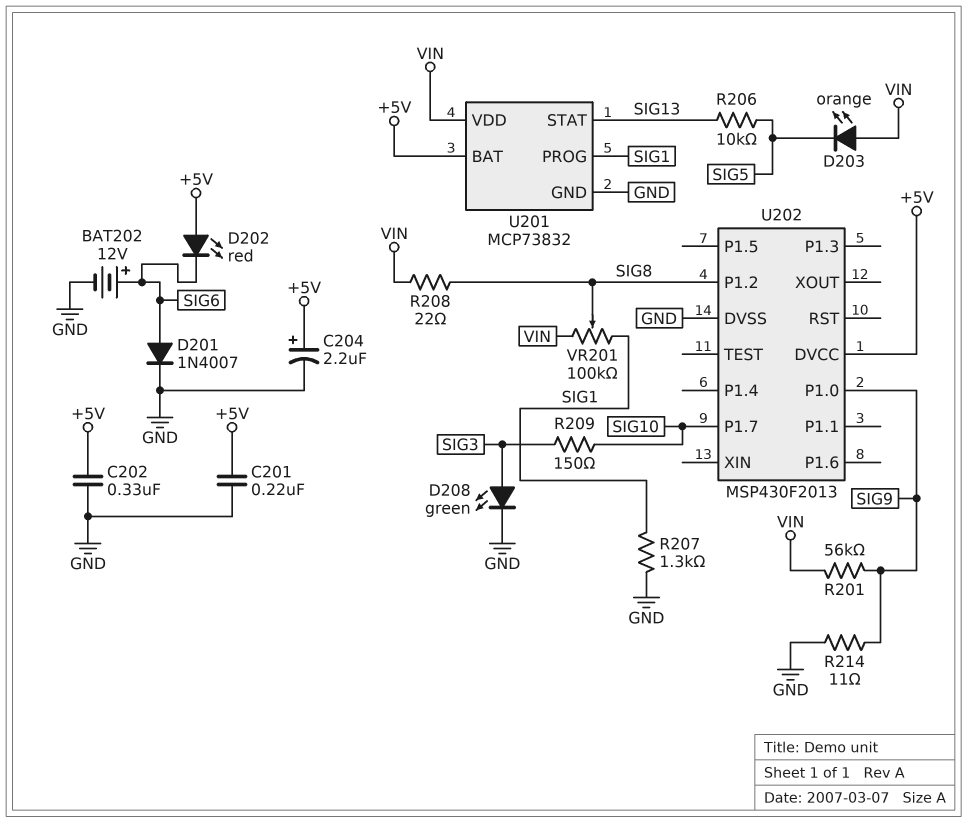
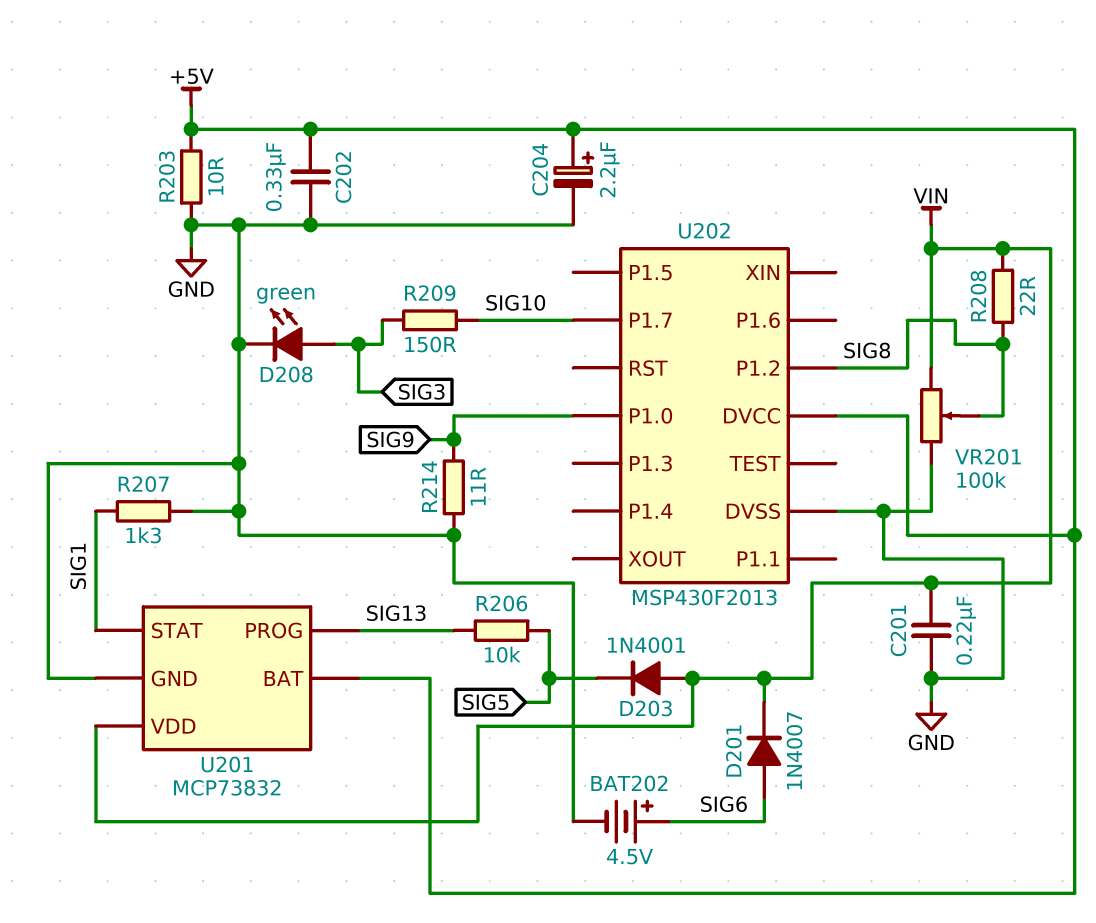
BAT202: 12V (plus SIG6, minus GND) -> 4.5V (plus SIG6, minus GND)
C201: 220nF (+5V, GND) -> 220nF (GND, VIN)
D201: diode 1N4007 (A SIG6, K GND) -> diode 1N4007 (A SIG6, K VIN)
D202: LED red (A +5V, K SIG6) -> none
D203: LED orange (A VIN, K SIG5) -> diode 1N4001 (A VIN, K SIG5)
R201: 56k (SIG9, VIN) -> none
R203: none -> 10 (+5V, GND)
U201 pin PROG: SIG1 -> SIG13
U201 pin STAT: SIG13 -> SIG1
VR201: 100k (SIG1, VIN, wiper SIG8) -> 100k (GND, VIN, wiper SIG8)

